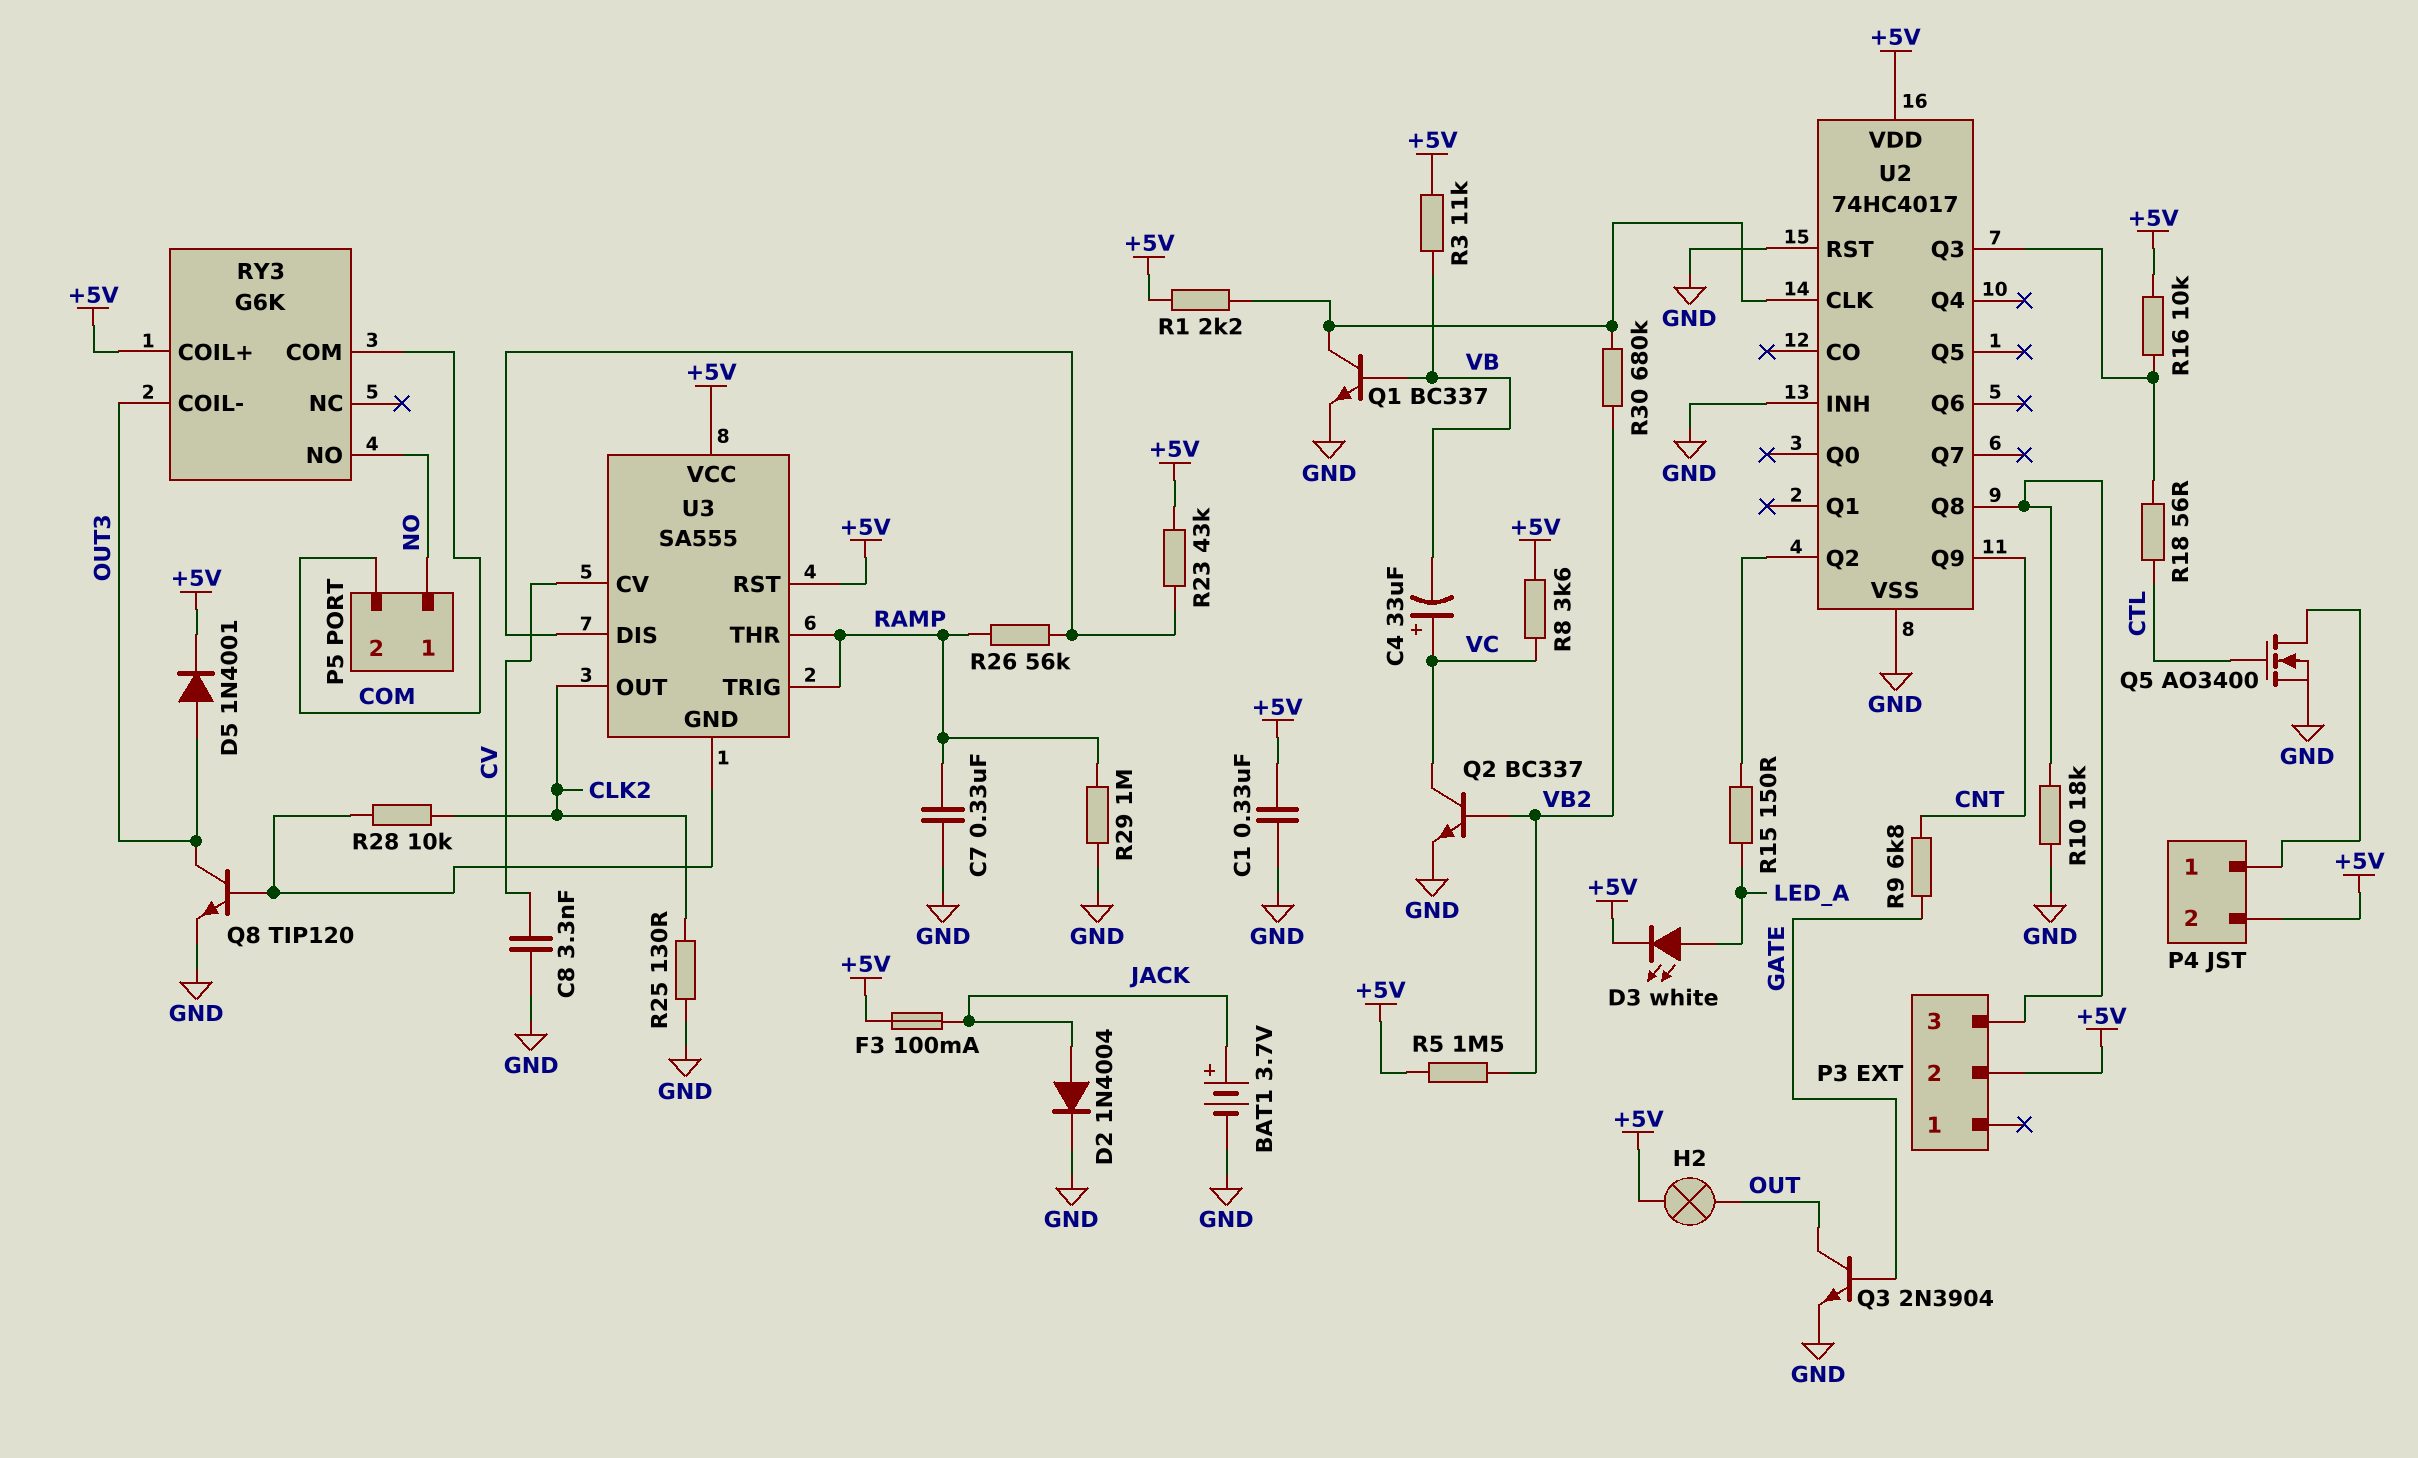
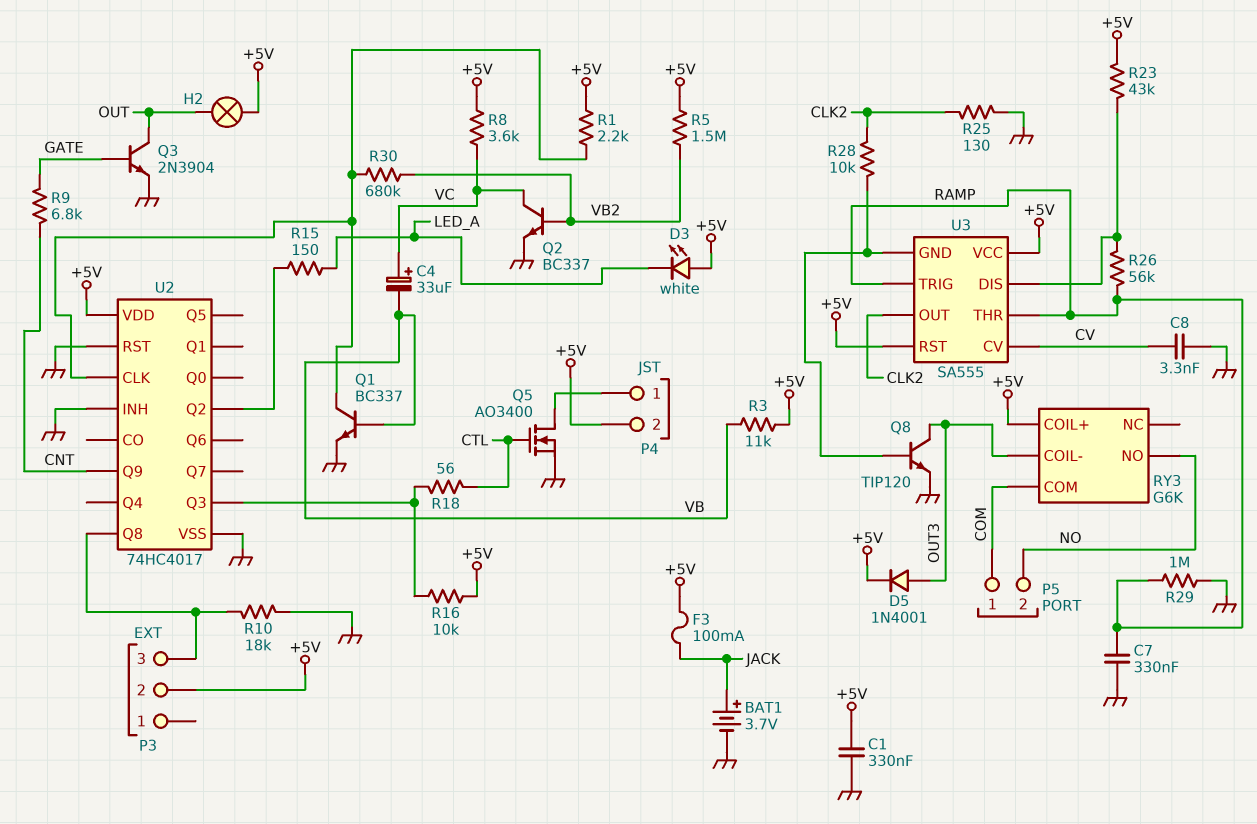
D2: diode 1N4004 (A JACK, K GND) -> none
D3: LED white (A LED_A, K +5V) -> LED white (A +5V, K LED_A)
P5 pin 1: NO -> COM
P5 pin 2: COM -> NO

